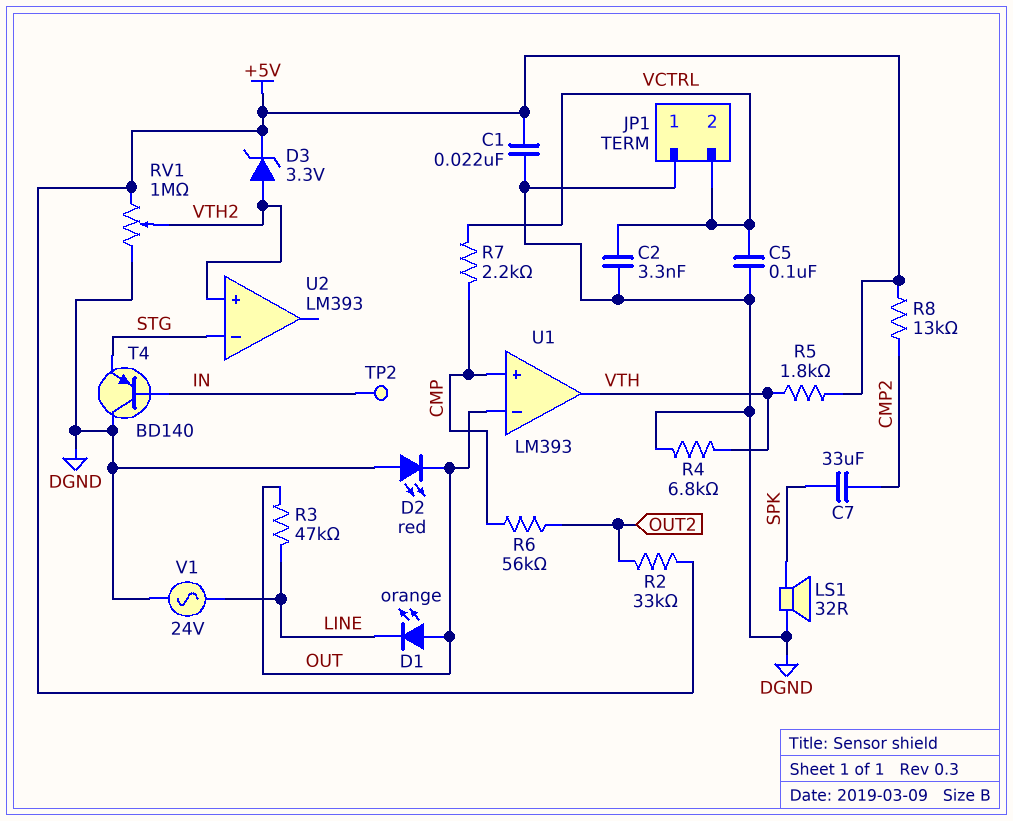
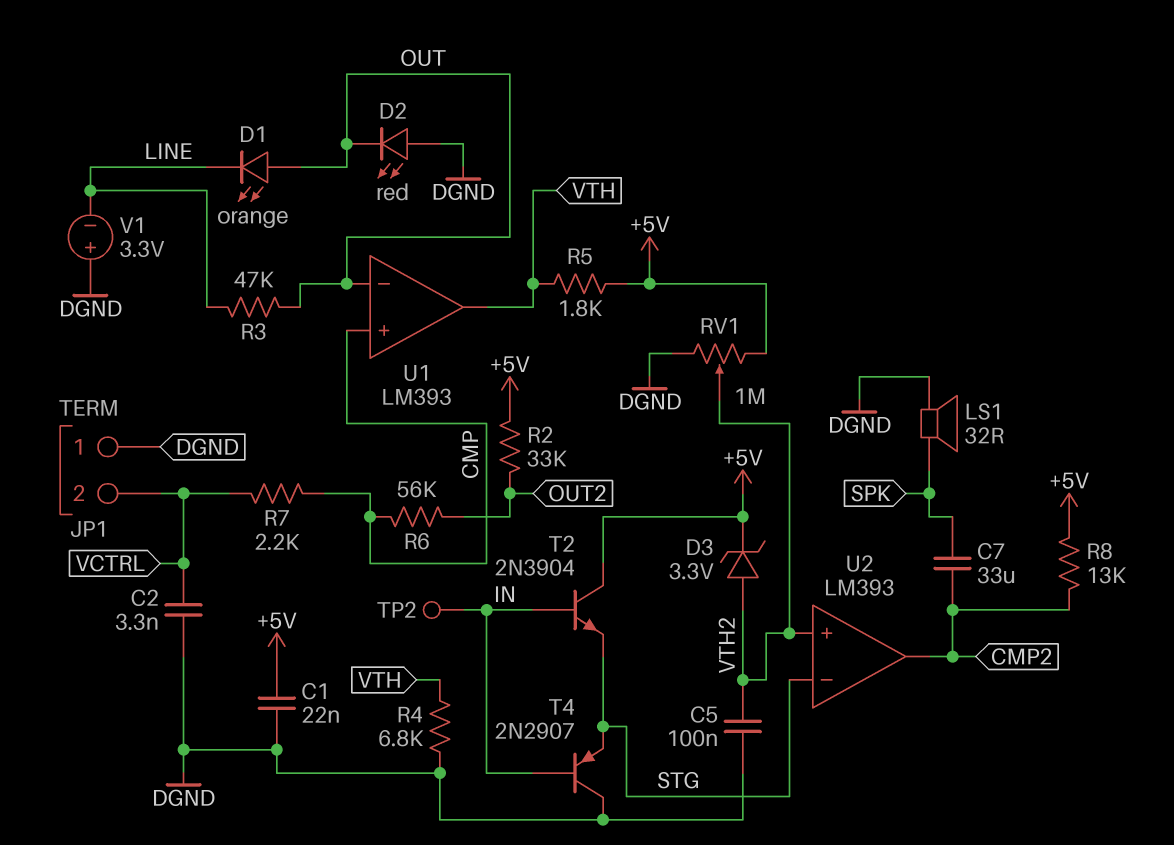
C5: 100nF (DGND, VCTRL) -> 100nF (DGND, VTH2)
T2: none -> NPN 2N3904 (B IN, C +5V, E STG)
T4: PNP BD140 (B IN, C DGND, E STG) -> PNP 2N2907 (B IN, C DGND, E STG)
U2 pin out: none -> CMP2
V1: AC 24V (DGND, LINE) -> 3.3V (plus DGND, minus LINE)

